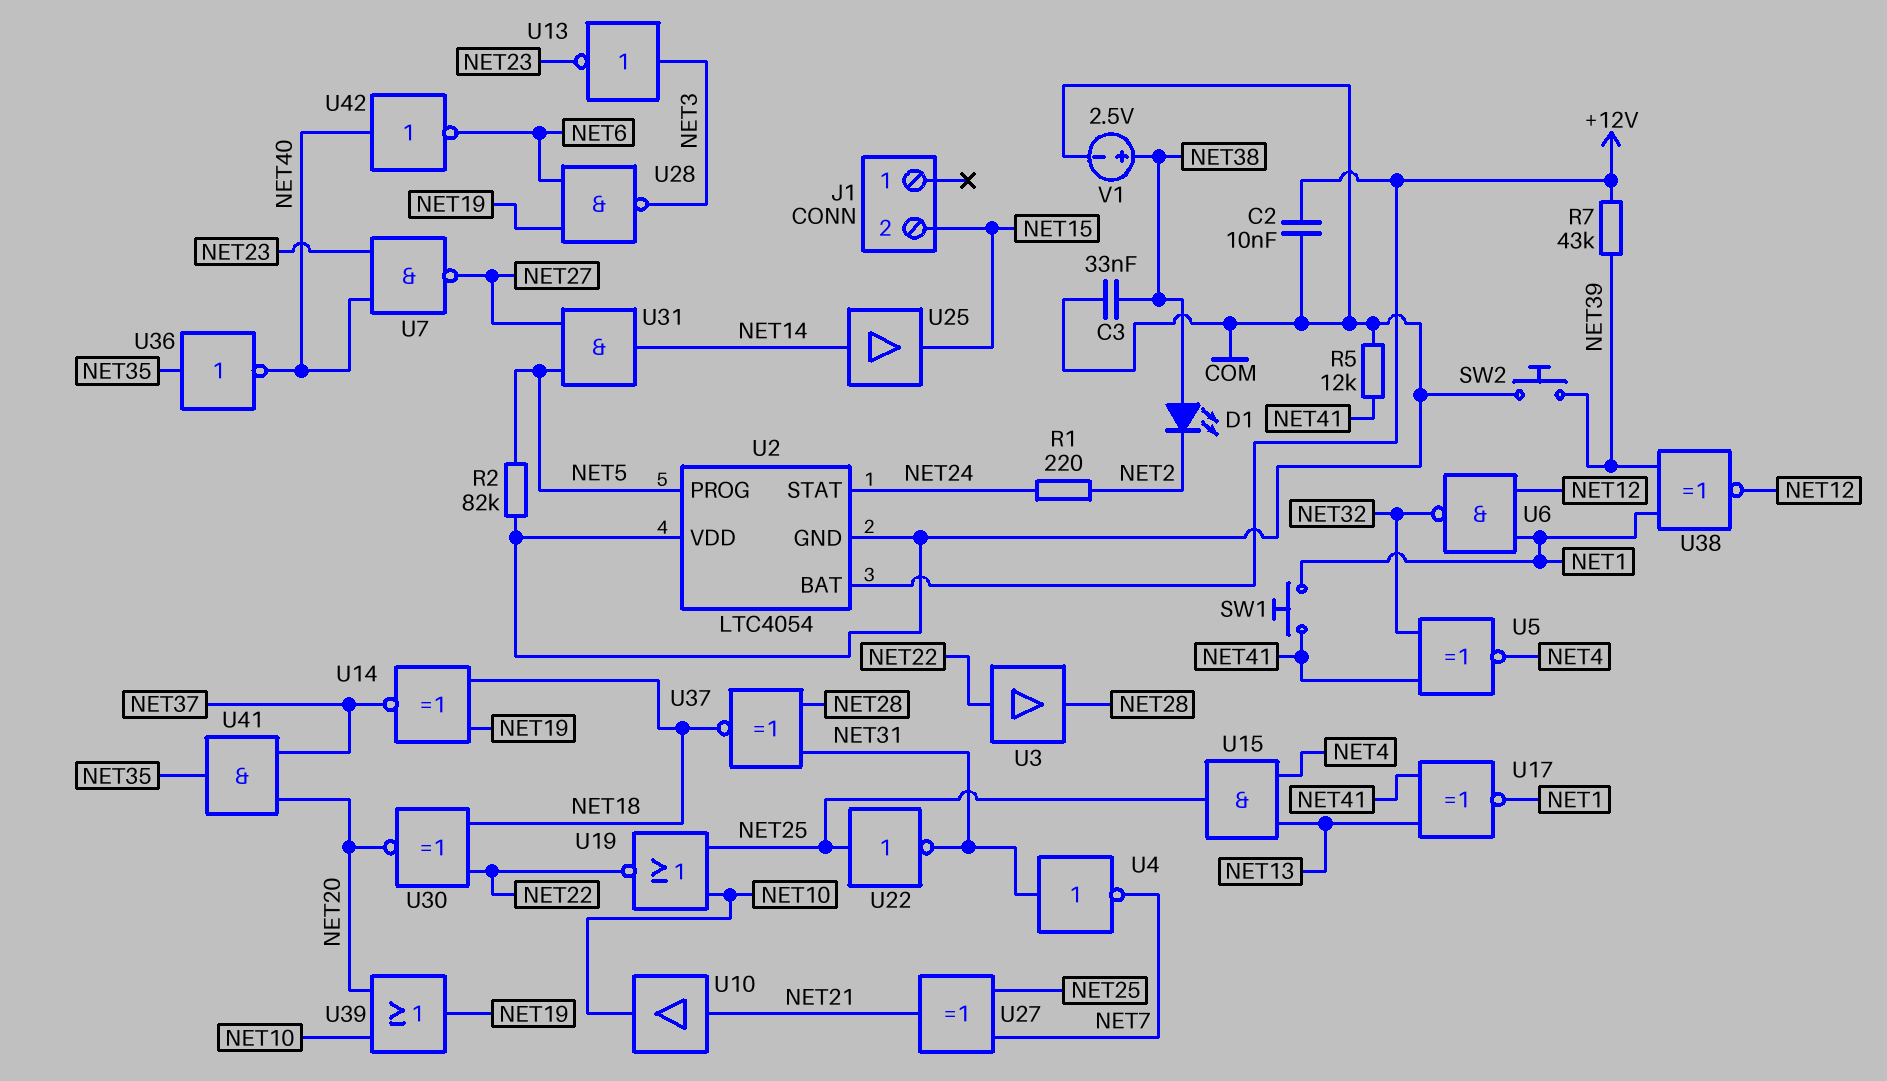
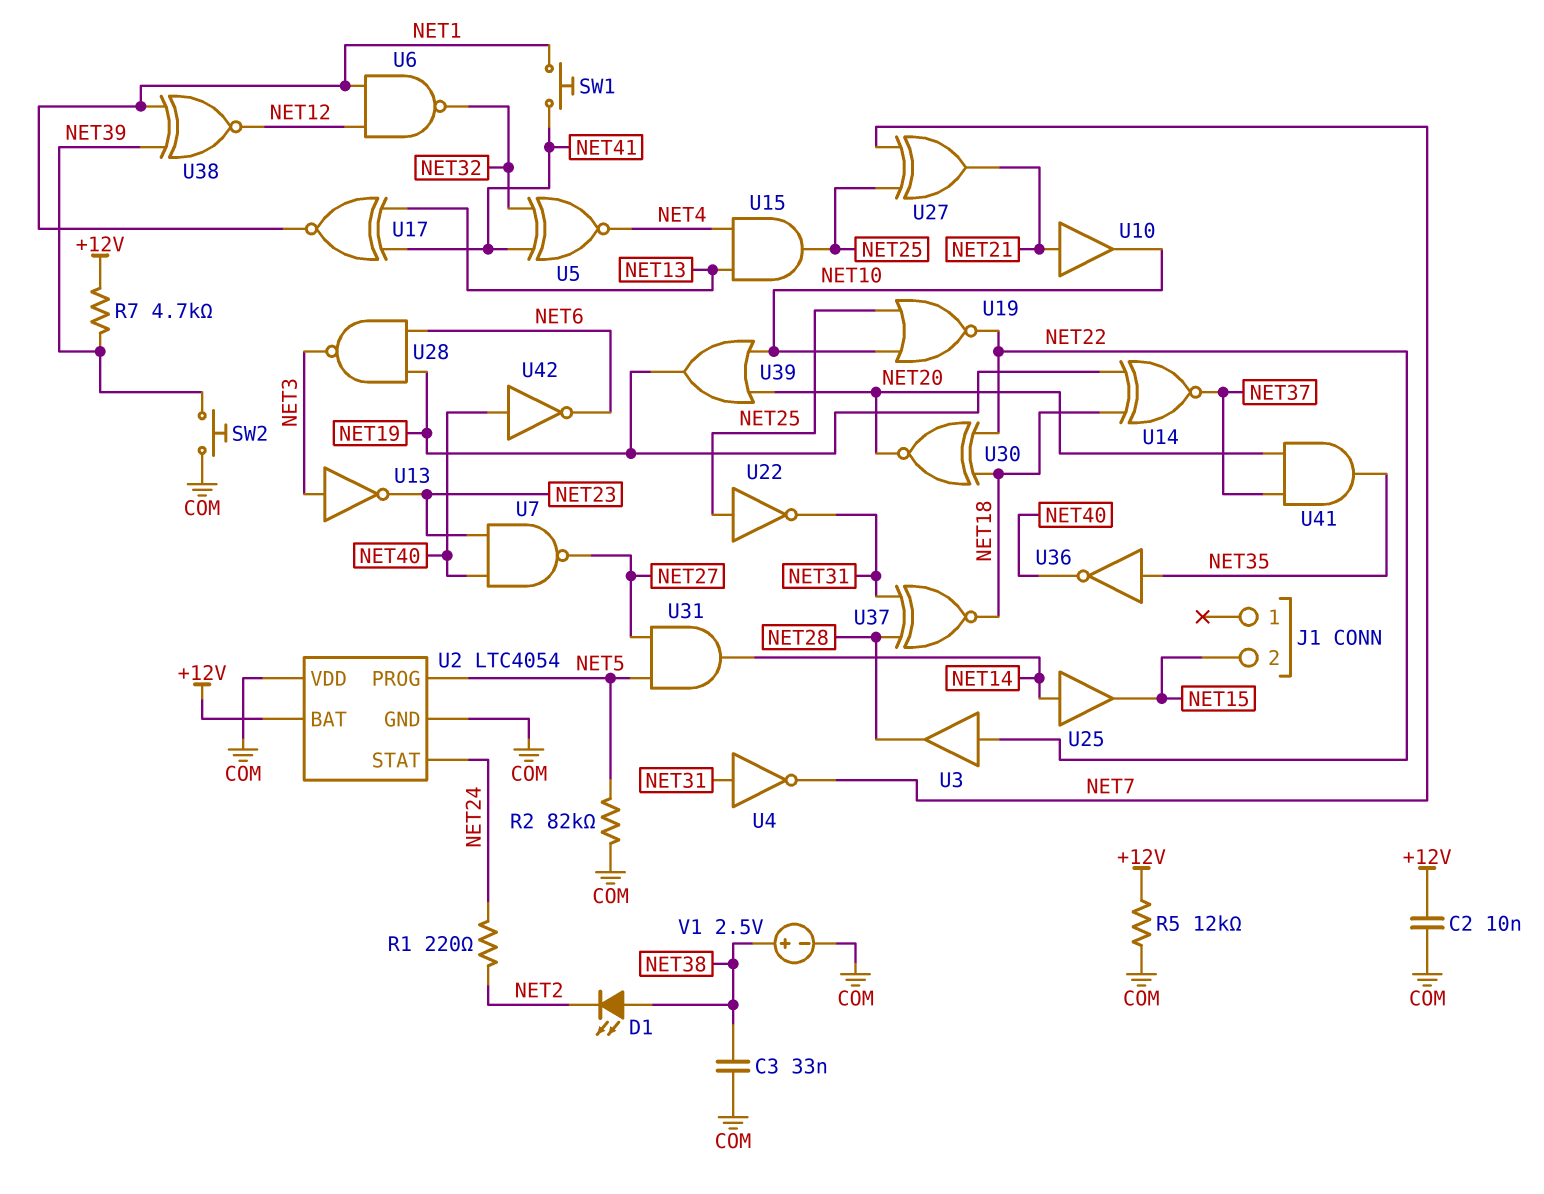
R5: 12k (COM, NET41) -> 12k (+12V, COM)
R7: 43k (+12V, NET39) -> 4.7k (+12V, NET39)

